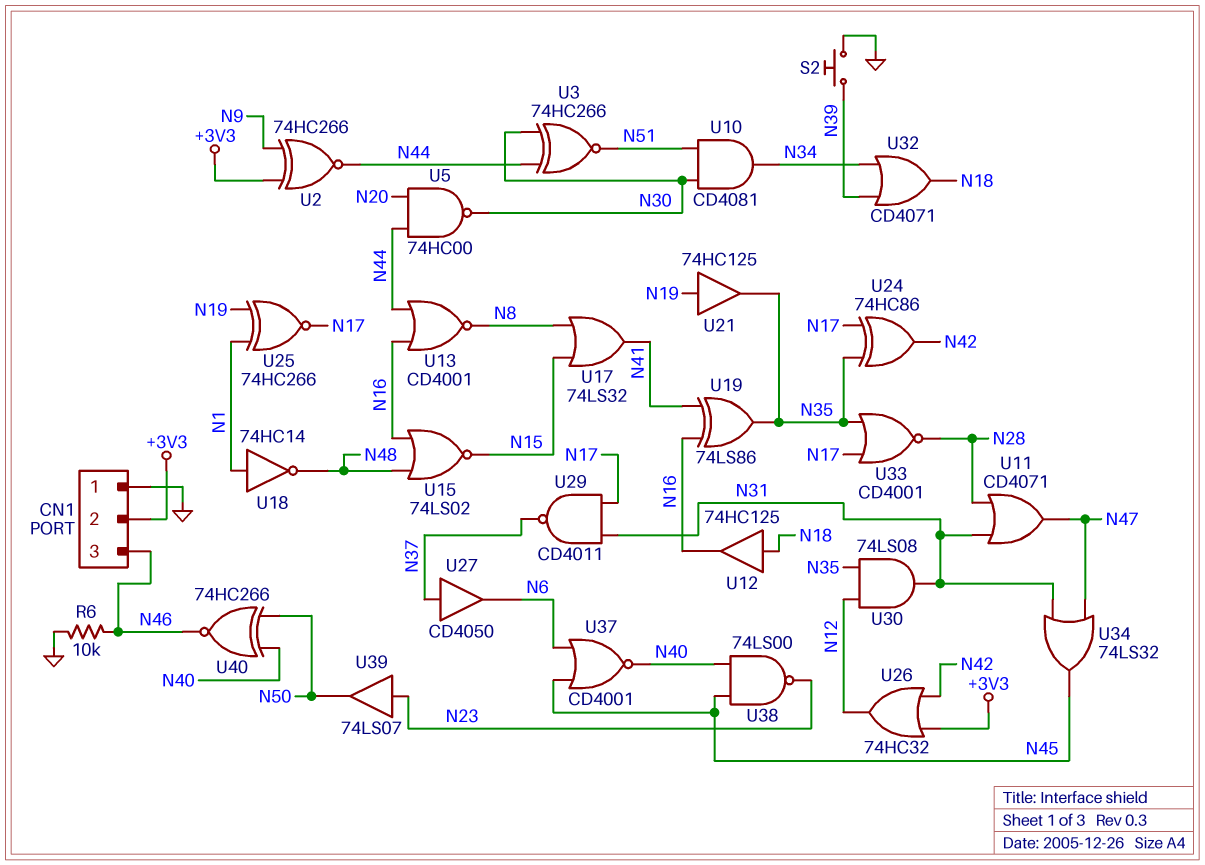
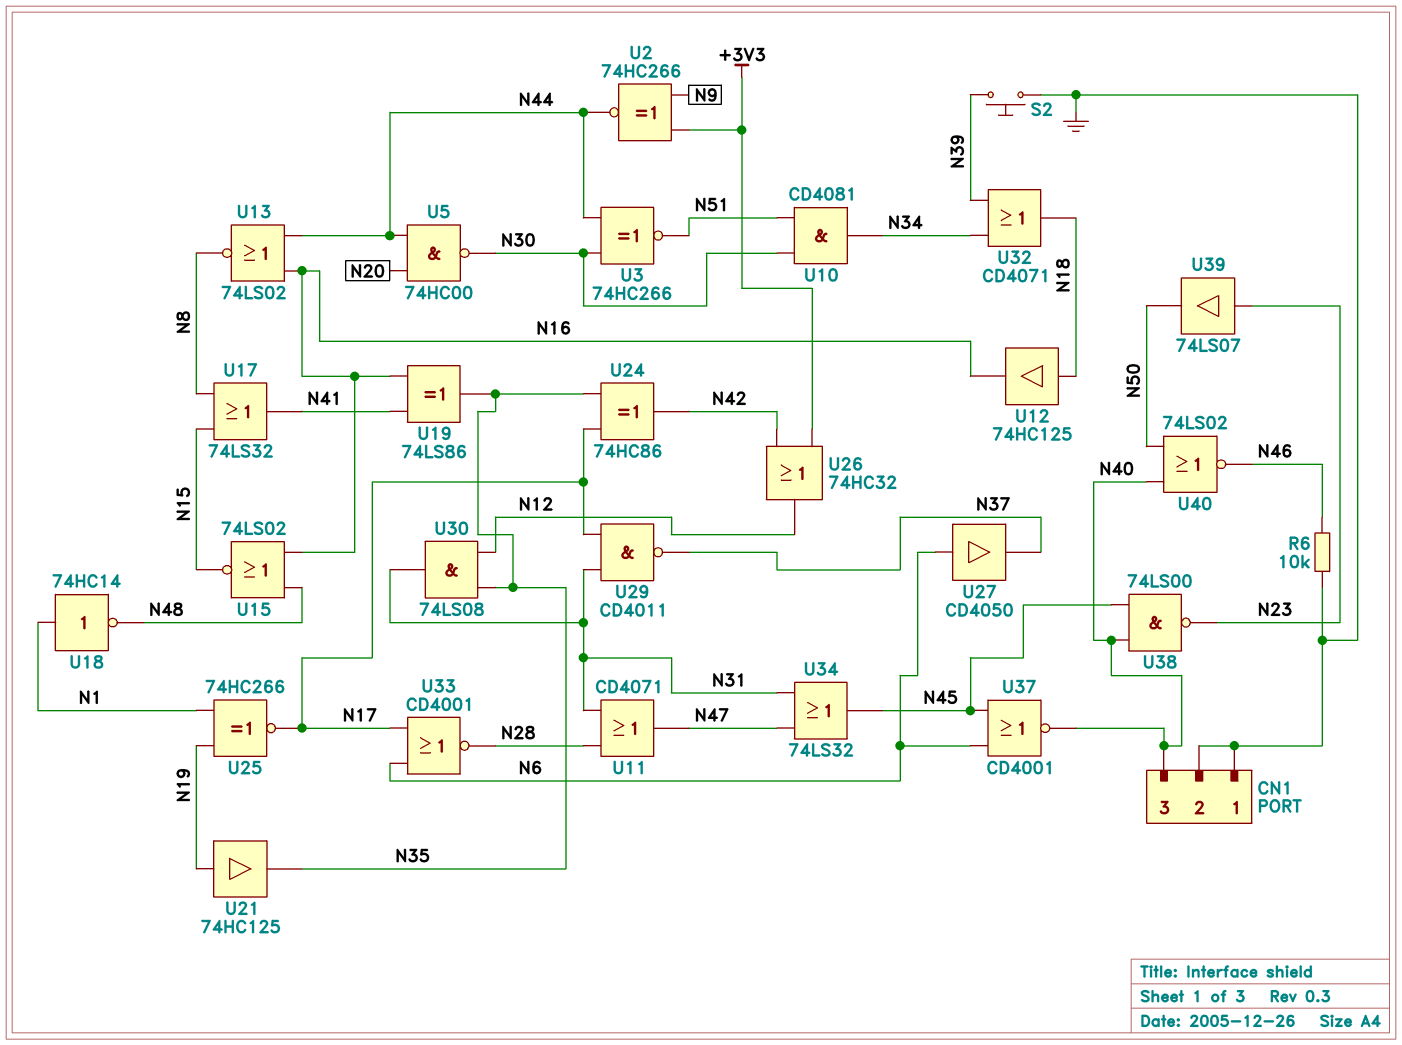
CN1 pin 2: +3V3 -> GND
CN1 pin 3: N46 -> N40
U13: NOR CD4001 (in N16, in N44, out N8) -> NOR 74LS02 (in N16, in N44, out N8)
U27: buffer CD4050 (in N37, out N6) -> buffer CD4050 (in N6, out N37)
U33: NOR CD4001 (in N17, in N35, out N28) -> NOR CD4001 (in N6, in N17, out N28)
U40: XNOR 74HC266 (in N40, in N50, out N46) -> NOR 74LS02 (in N40, in N50, out N46)

